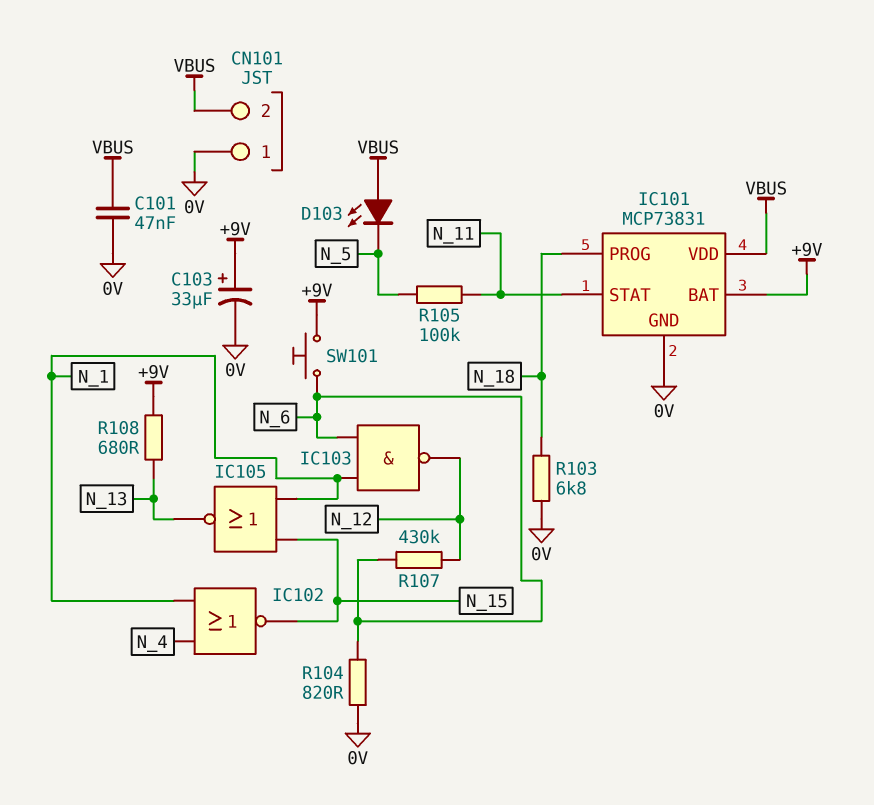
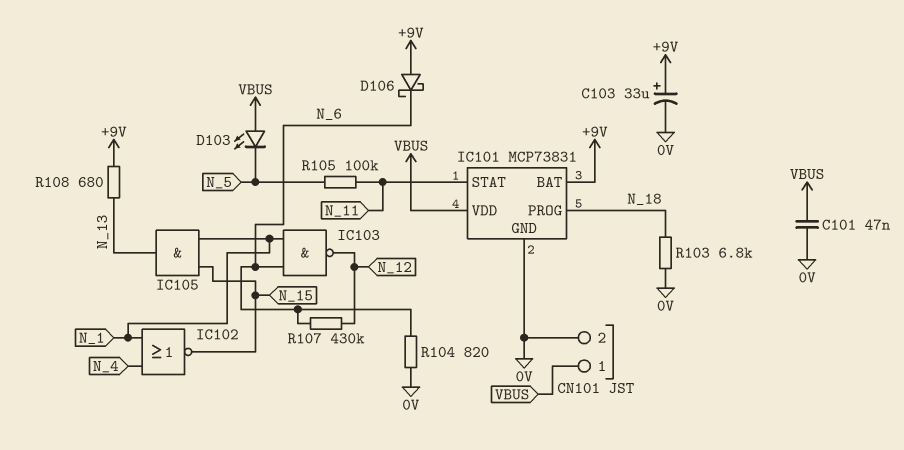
CN101 pin 1: 0V -> VBUS
CN101 pin 2: VBUS -> 0V
D106: none -> schottky (A +9V, K N_6)
IC105: NOR (in N_1, in N_15, out N_13) -> AND (in N_1, in N_15, out N_13)
SW101: button (+9V, N_6) -> none

